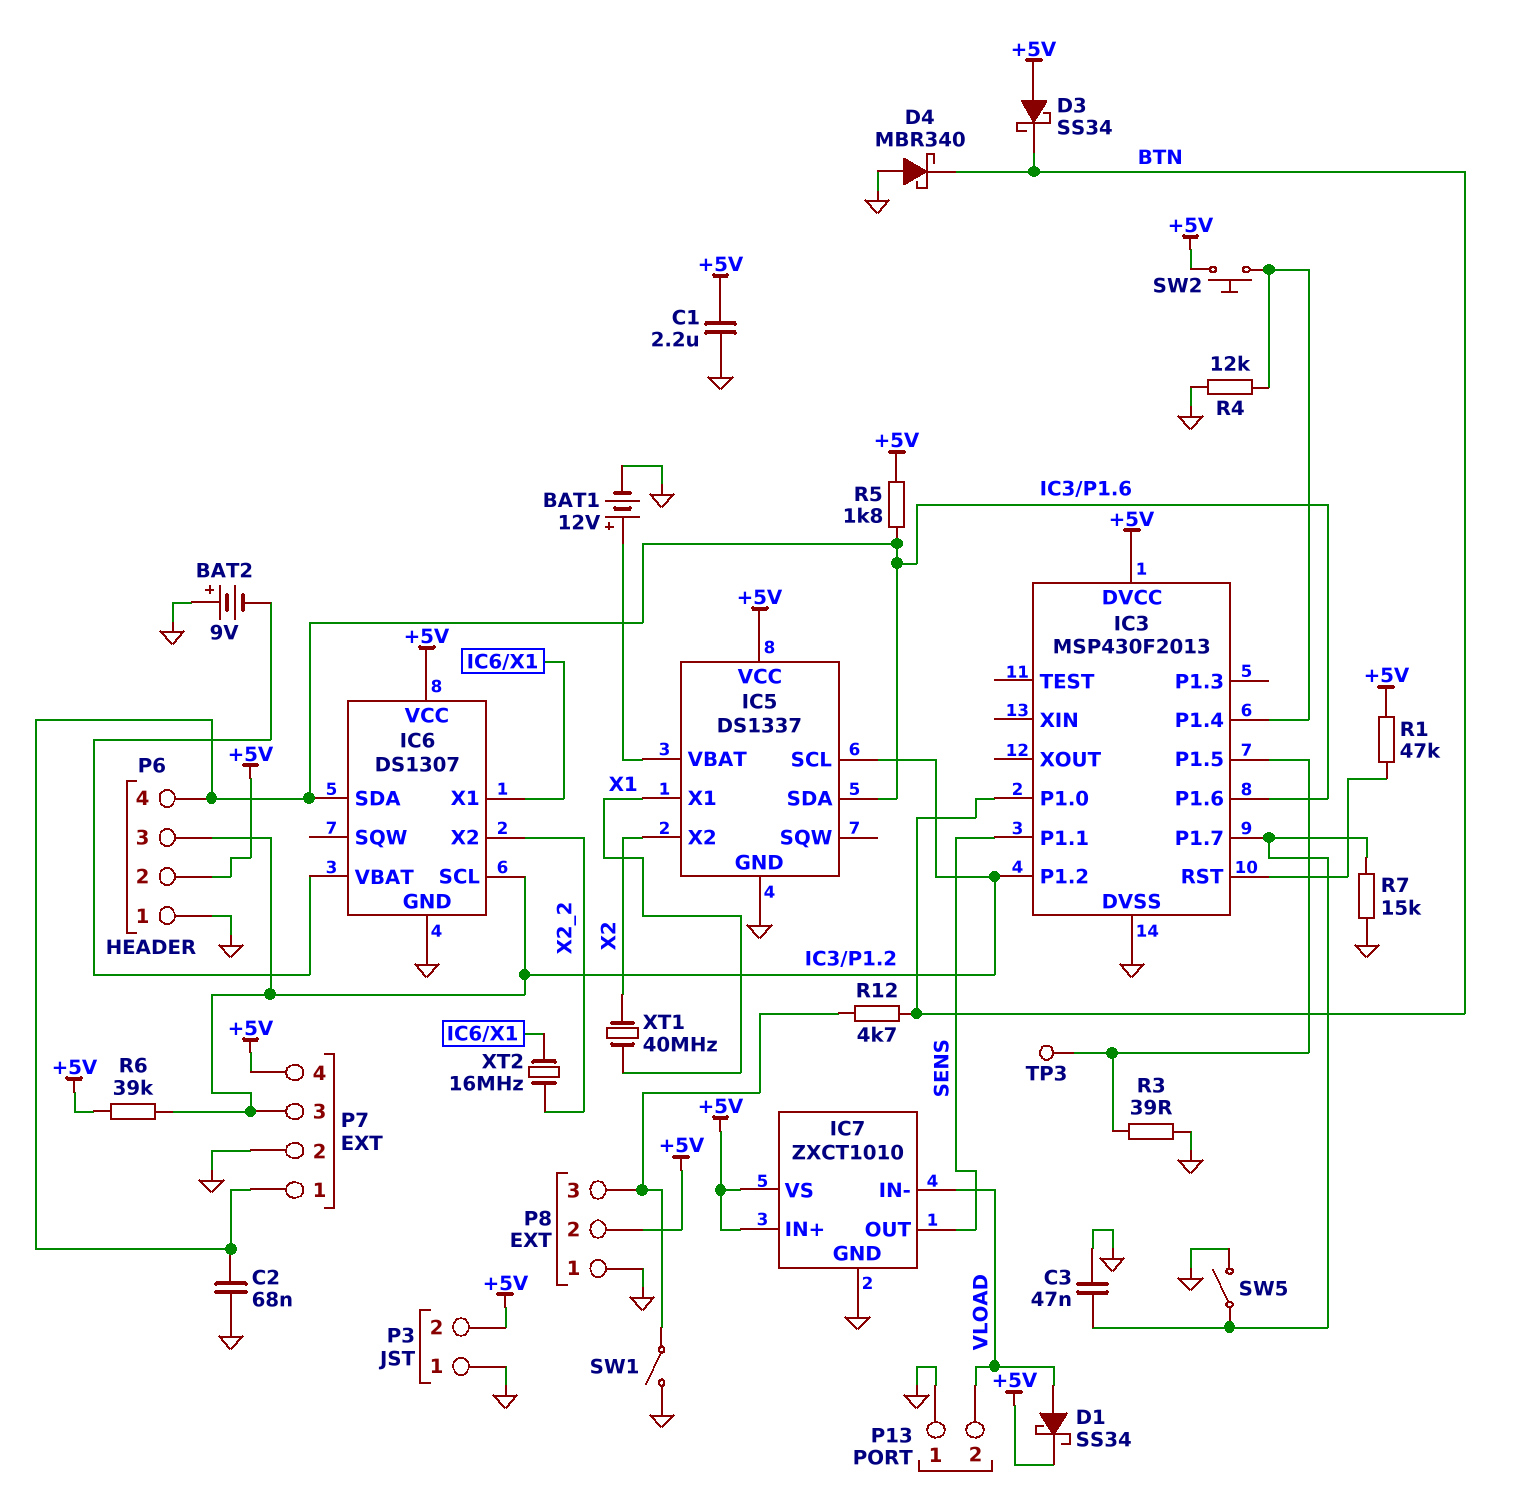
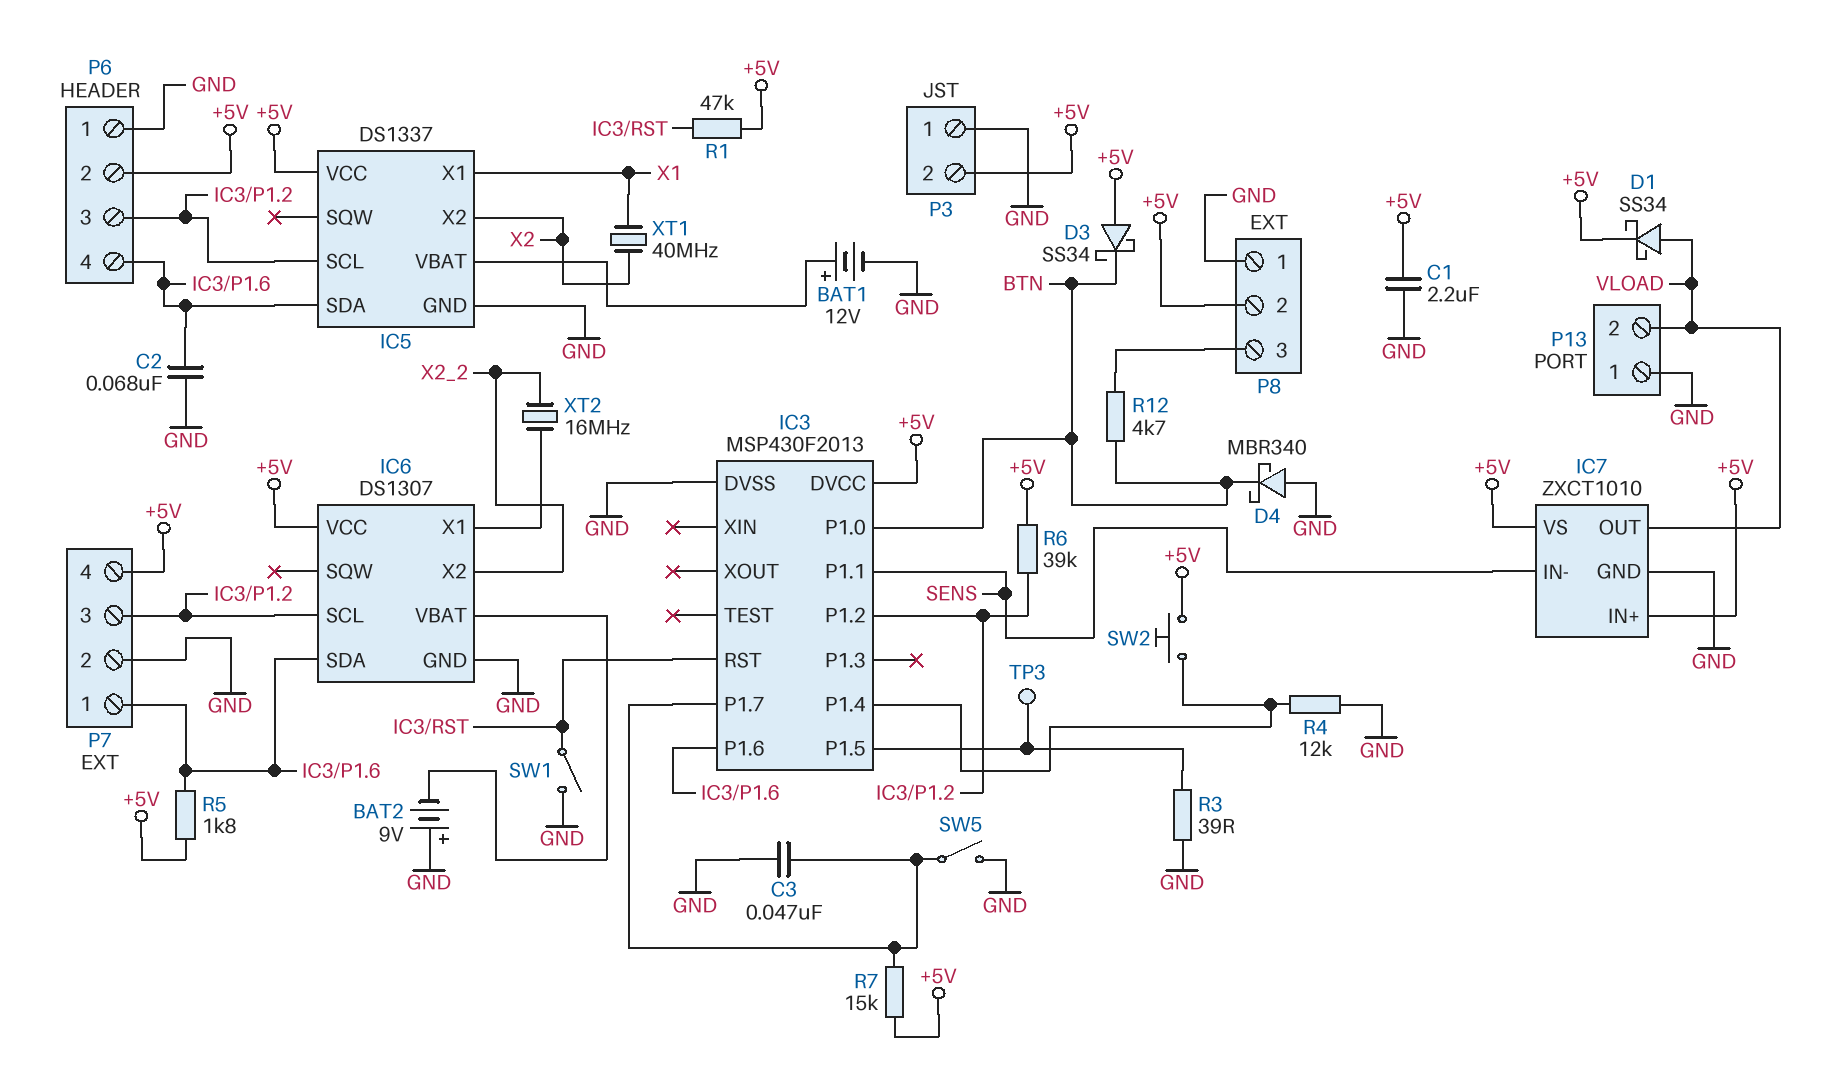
IC7 pin IN-: VLOAD -> SENS
IC7 pin OUT: SENS -> VLOAD
R7: 15k (GND, IC3/P1.7) -> 15k (+5V, IC3/P1.7)
SW1: switch (GND, P8/3) -> switch (GND, IC3/RST)

